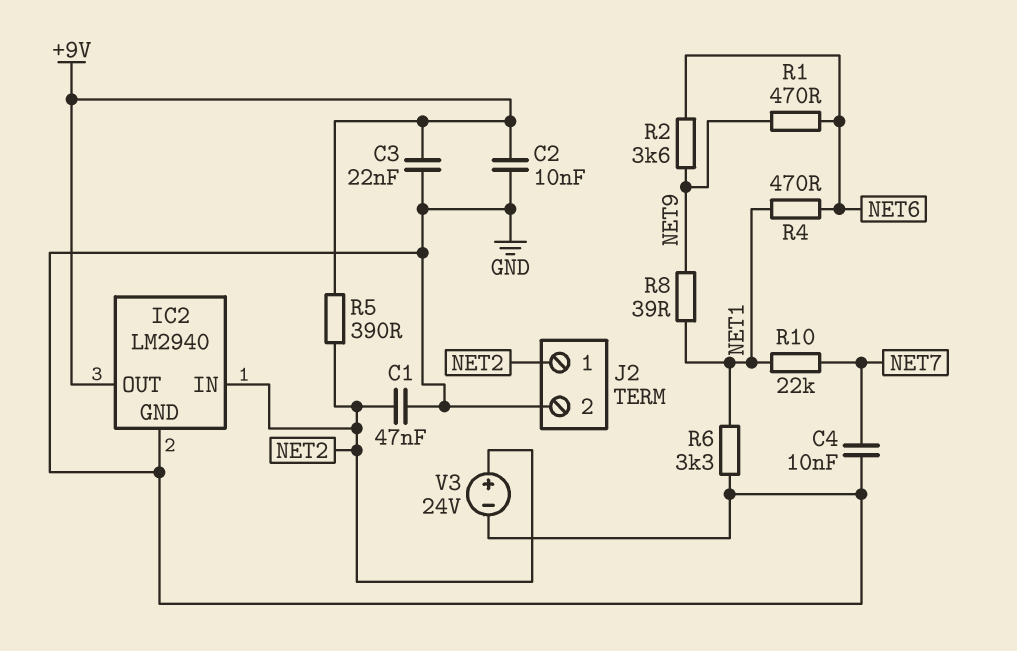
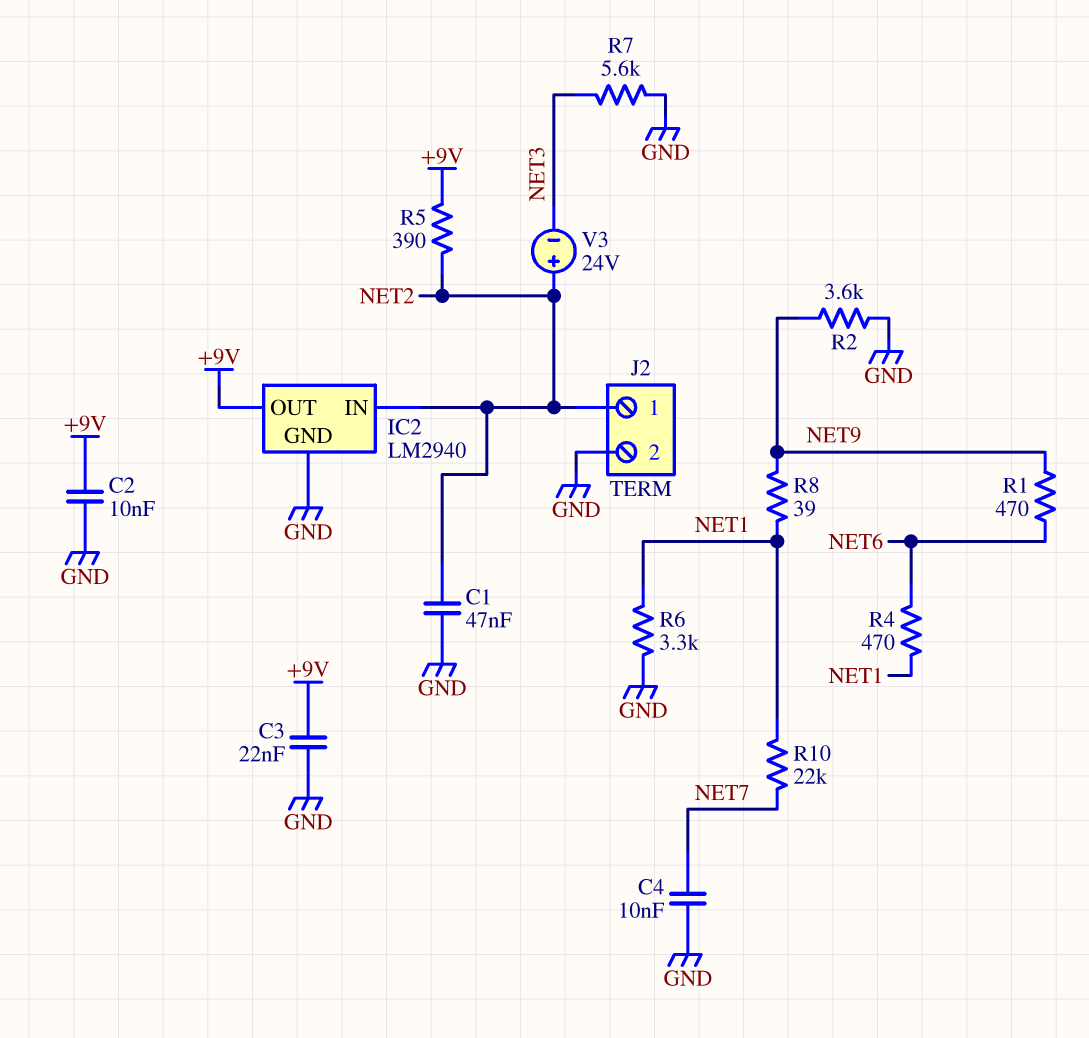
R2: 3.6k (NET6, NET9) -> 3.6k (GND, NET9)
R7: none -> 5.6k (GND, NET3)
V3: 24V (plus NET2, minus GND) -> 24V (plus NET2, minus NET3)

